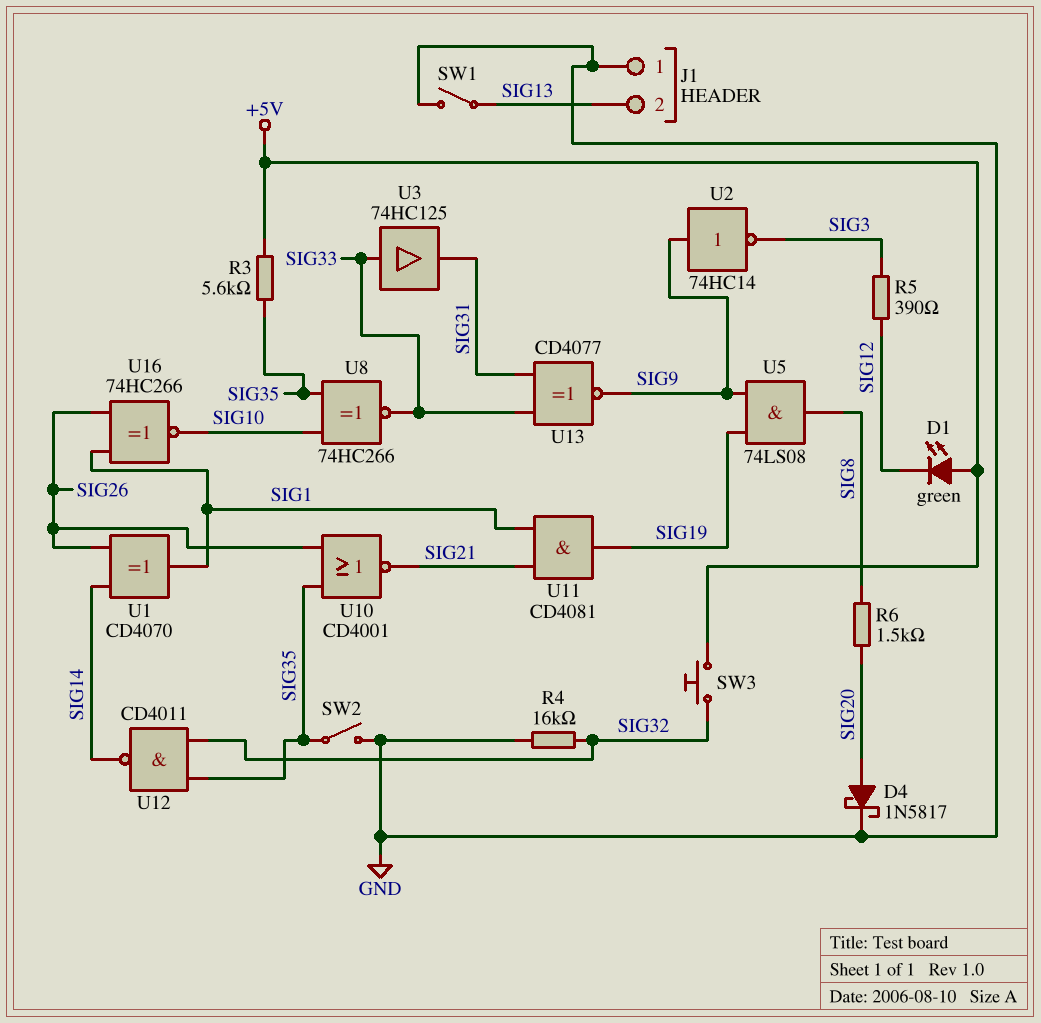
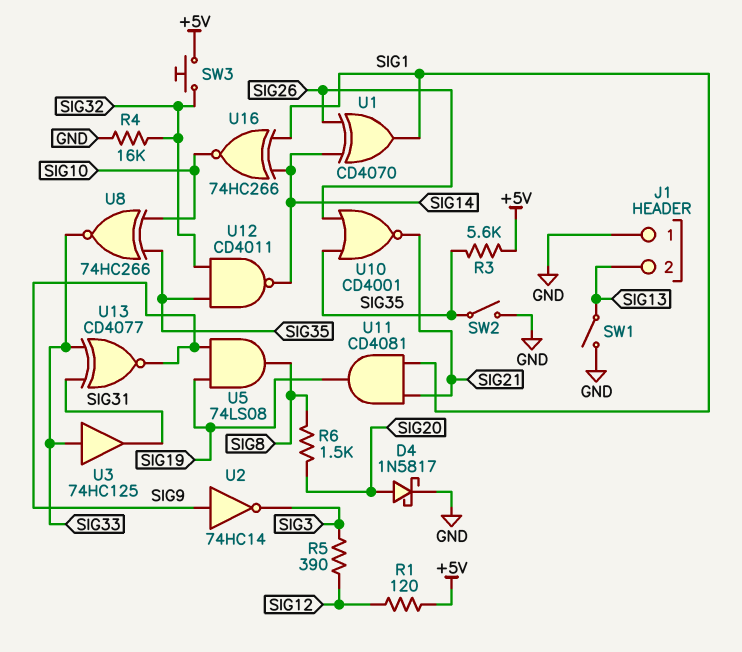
D1: LED green (A +5V, K SIG12) -> none
R1: none -> 120 (+5V, SIG12)
U16: XNOR 74HC266 (in SIG1, in SIG26, out SIG10) -> XNOR 74HC266 (in SIG1, in SIG14, out SIG10)

